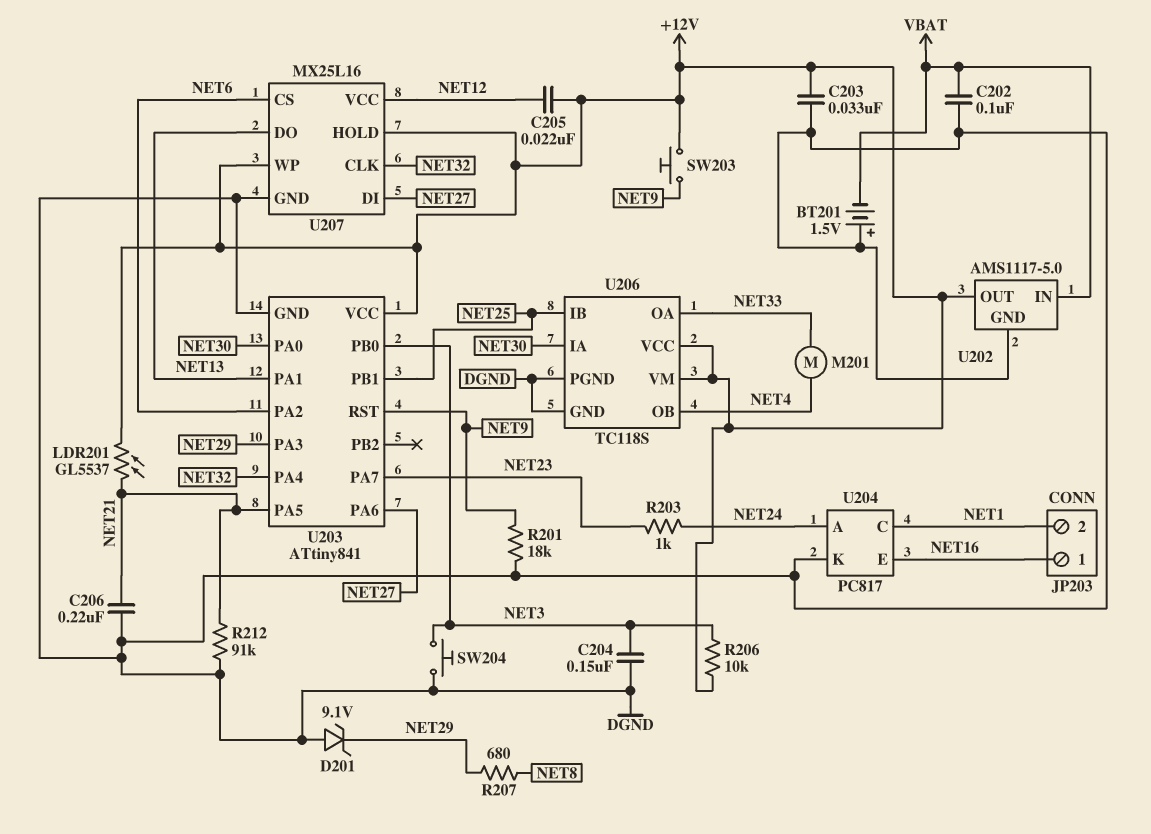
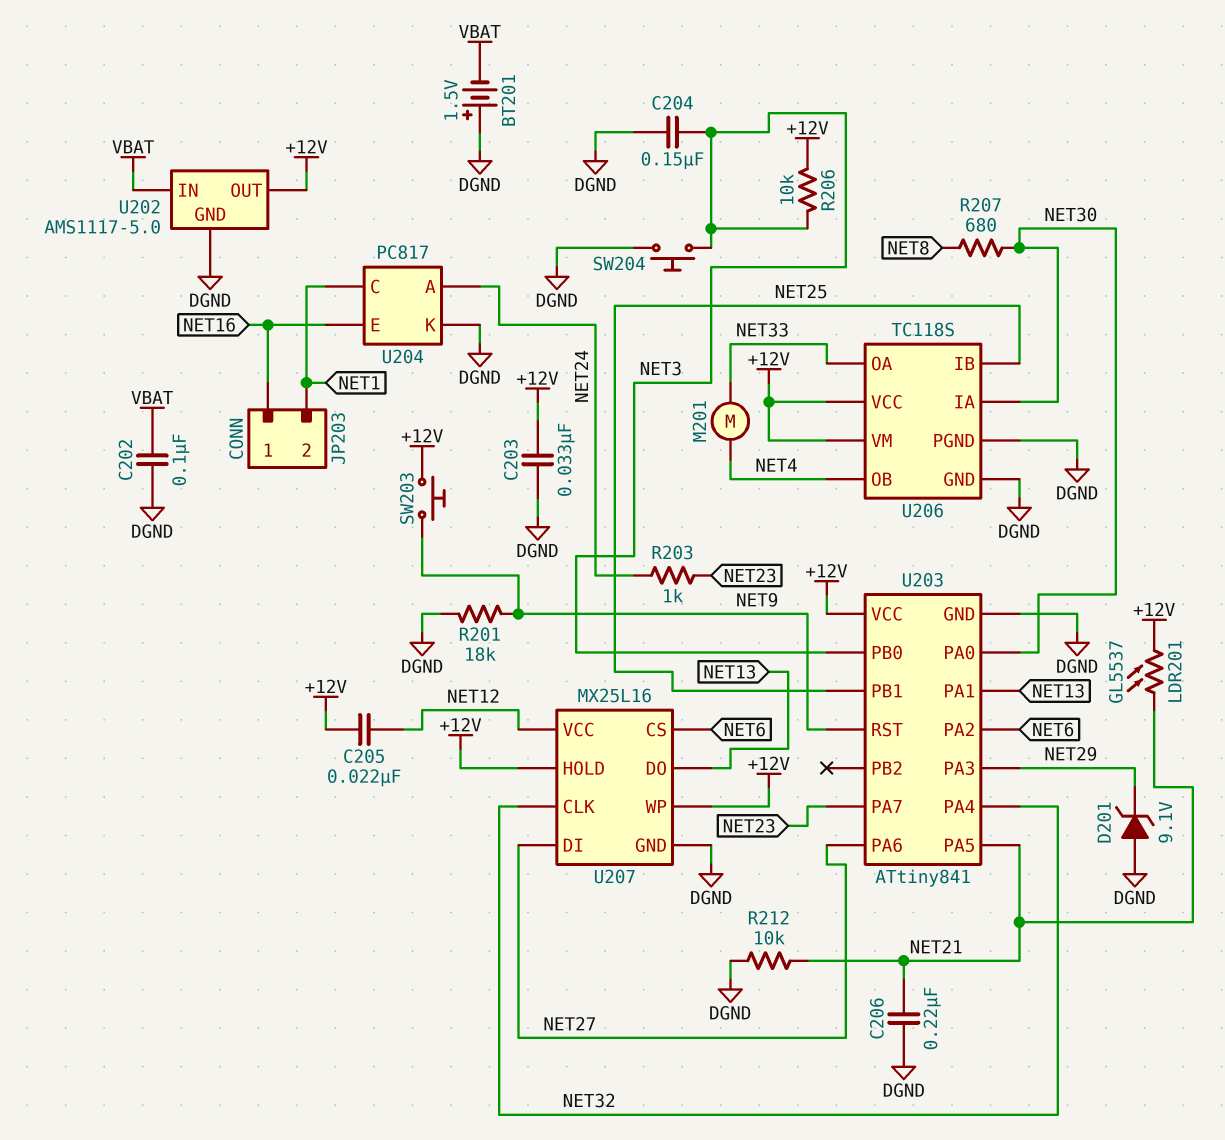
R207: 680 (NET8, NET29) -> 680 (NET8, NET30)
R212: 91k (DGND, NET21) -> 10k (DGND, NET21)

